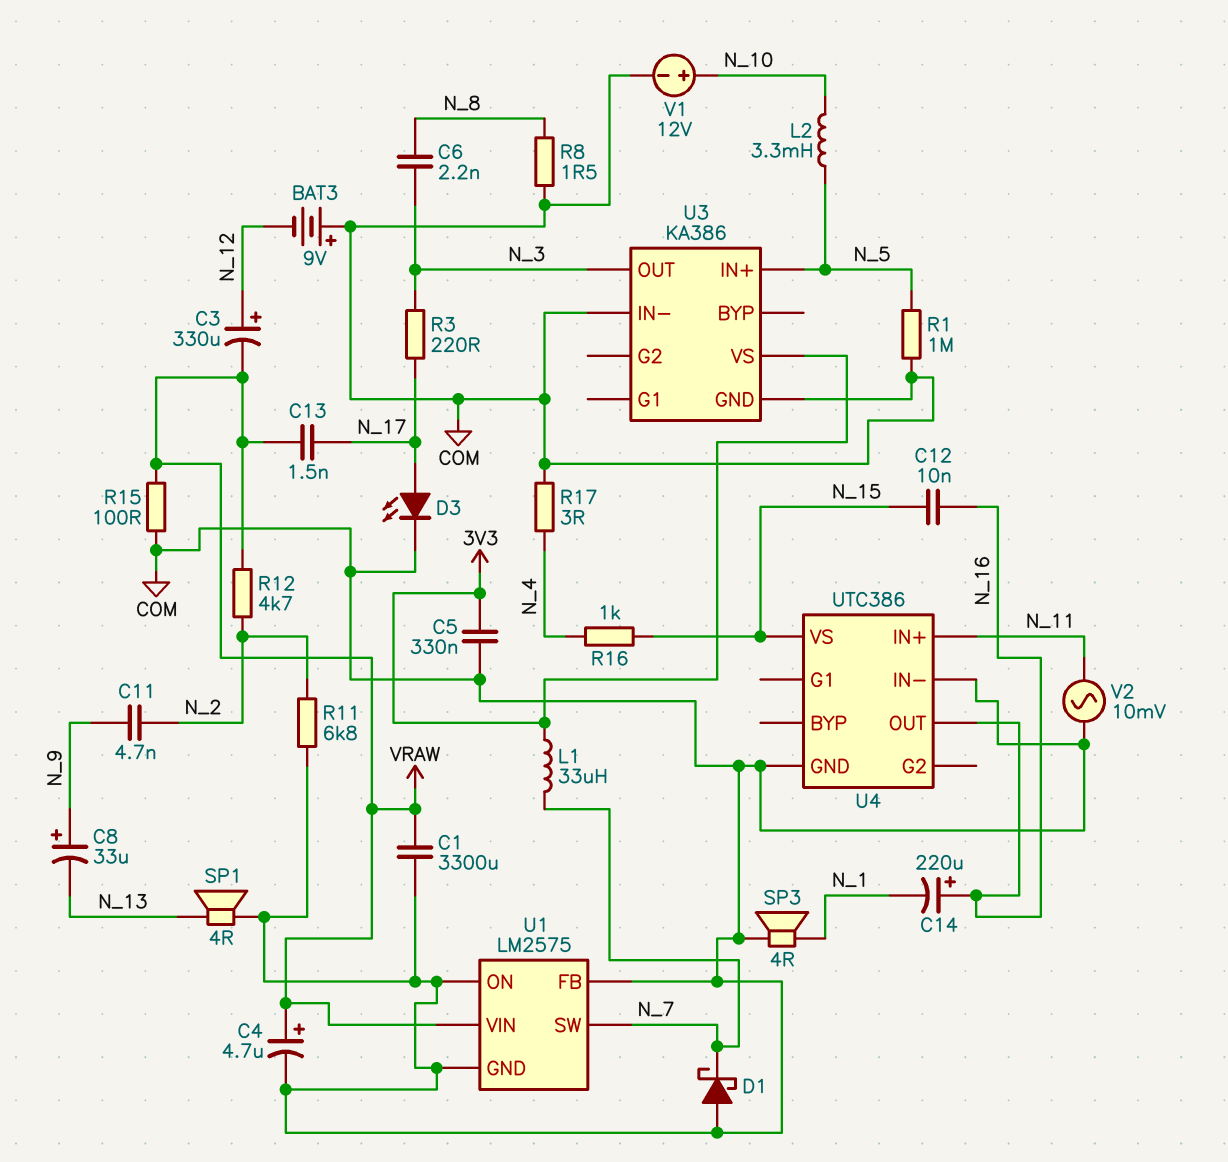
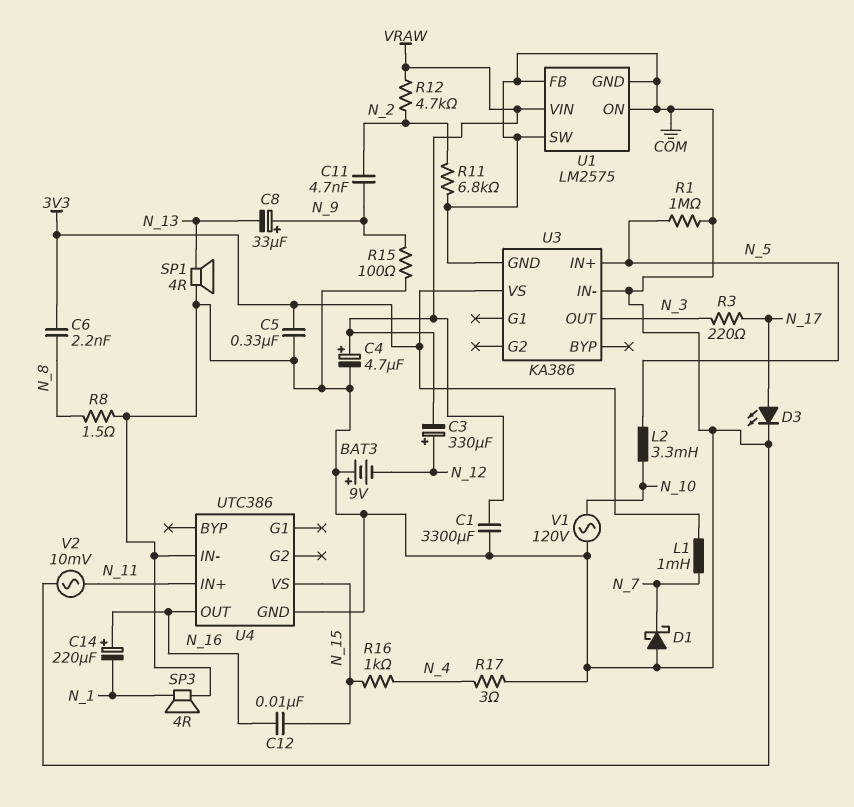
C6: 2.2nF (N_3, N_8) -> 2.2nF (3V3, N_8)
C13: 1.5nF (N_17, VRAW) -> none
L1: 33uH (3V3, N_7) -> 1mH (3V3, N_7)
R15: 100 (COM, VRAW) -> 100 (COM, N_9)
U1 pin SW: N_7 -> COM
V1: 12V (plus N_10, minus COM) -> AC 120V (COM, N_10)

